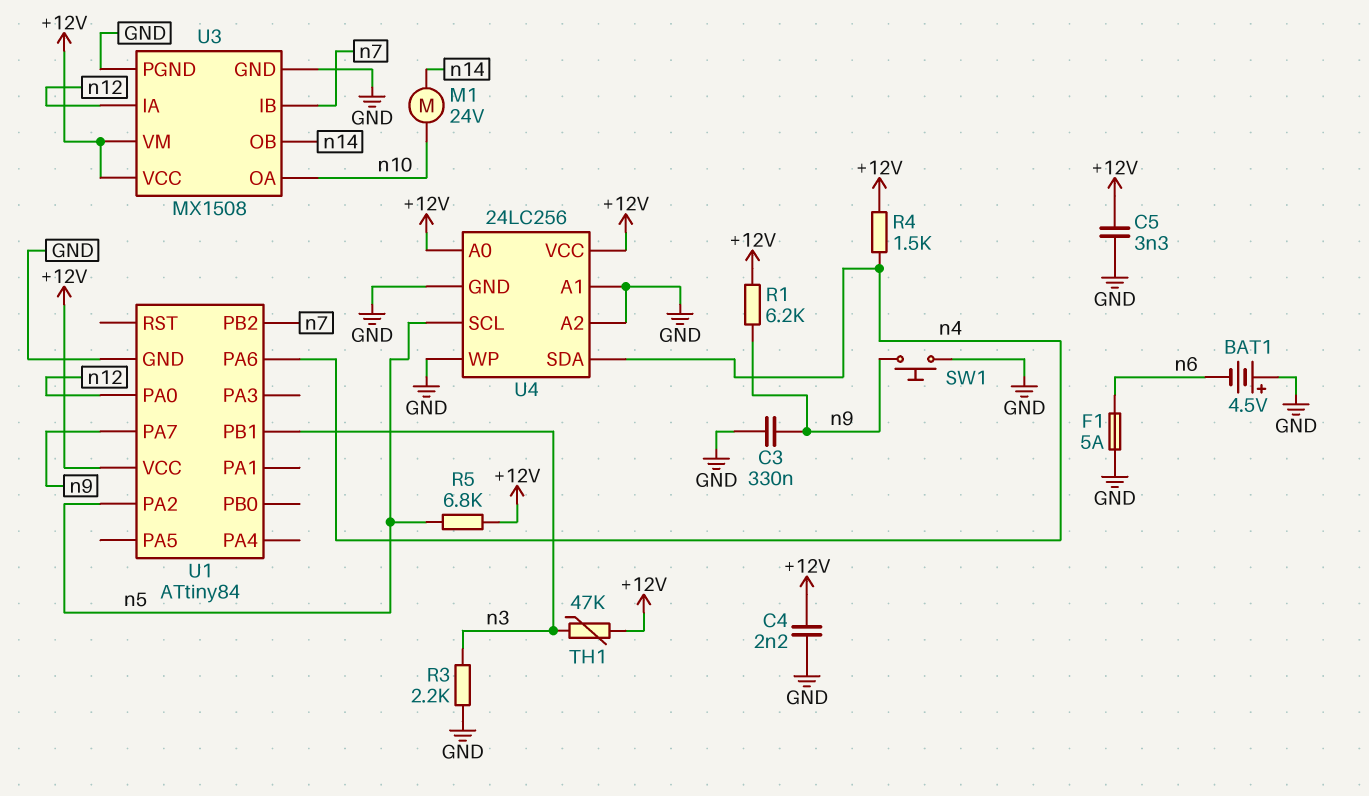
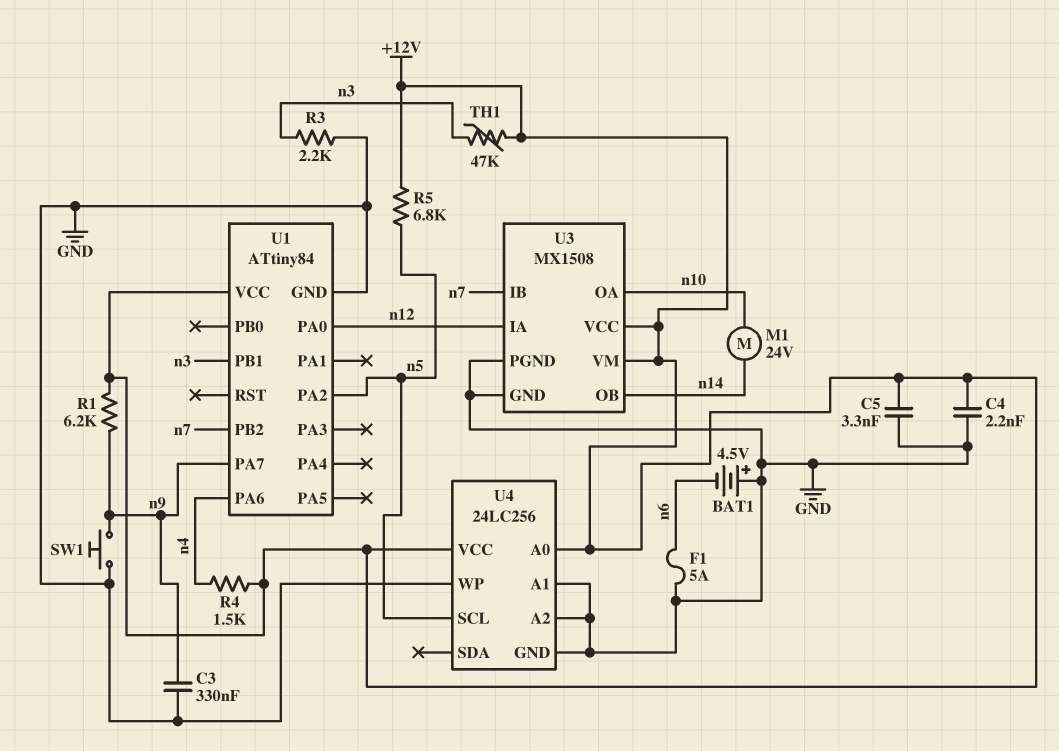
U4 pin SDA: n4 -> none

